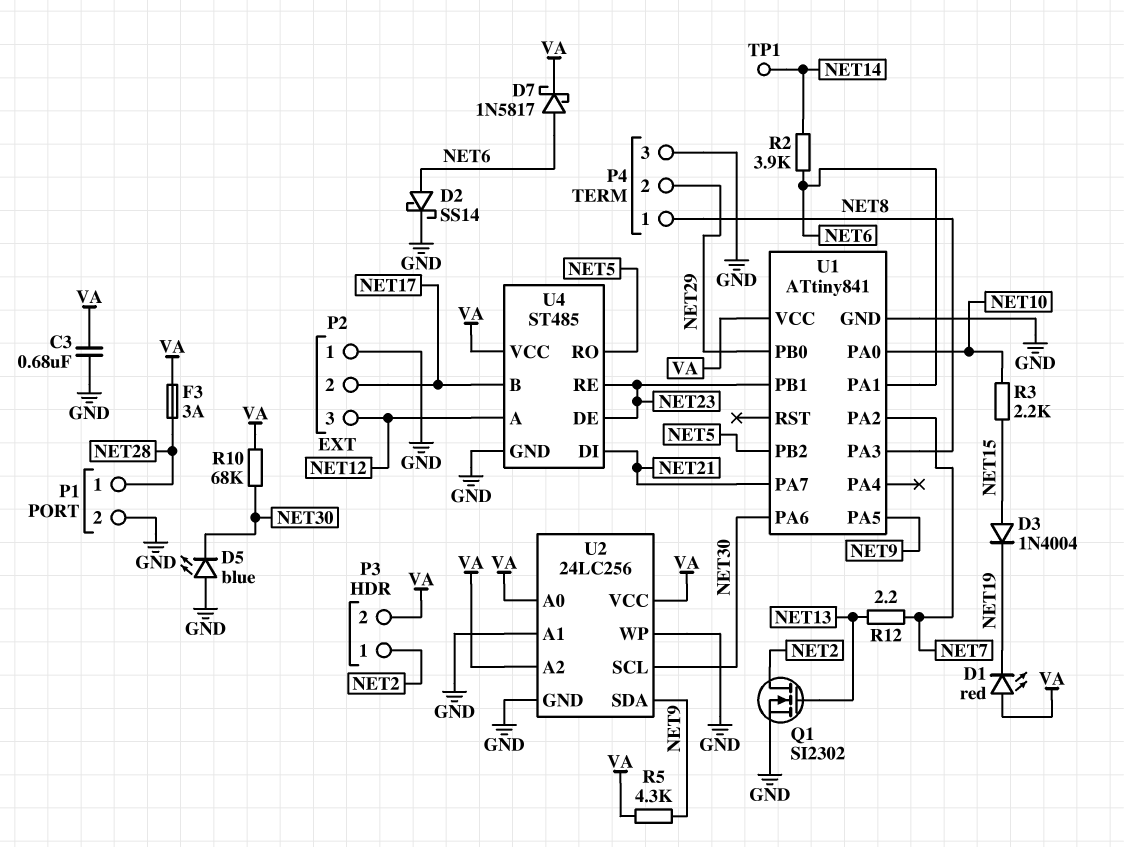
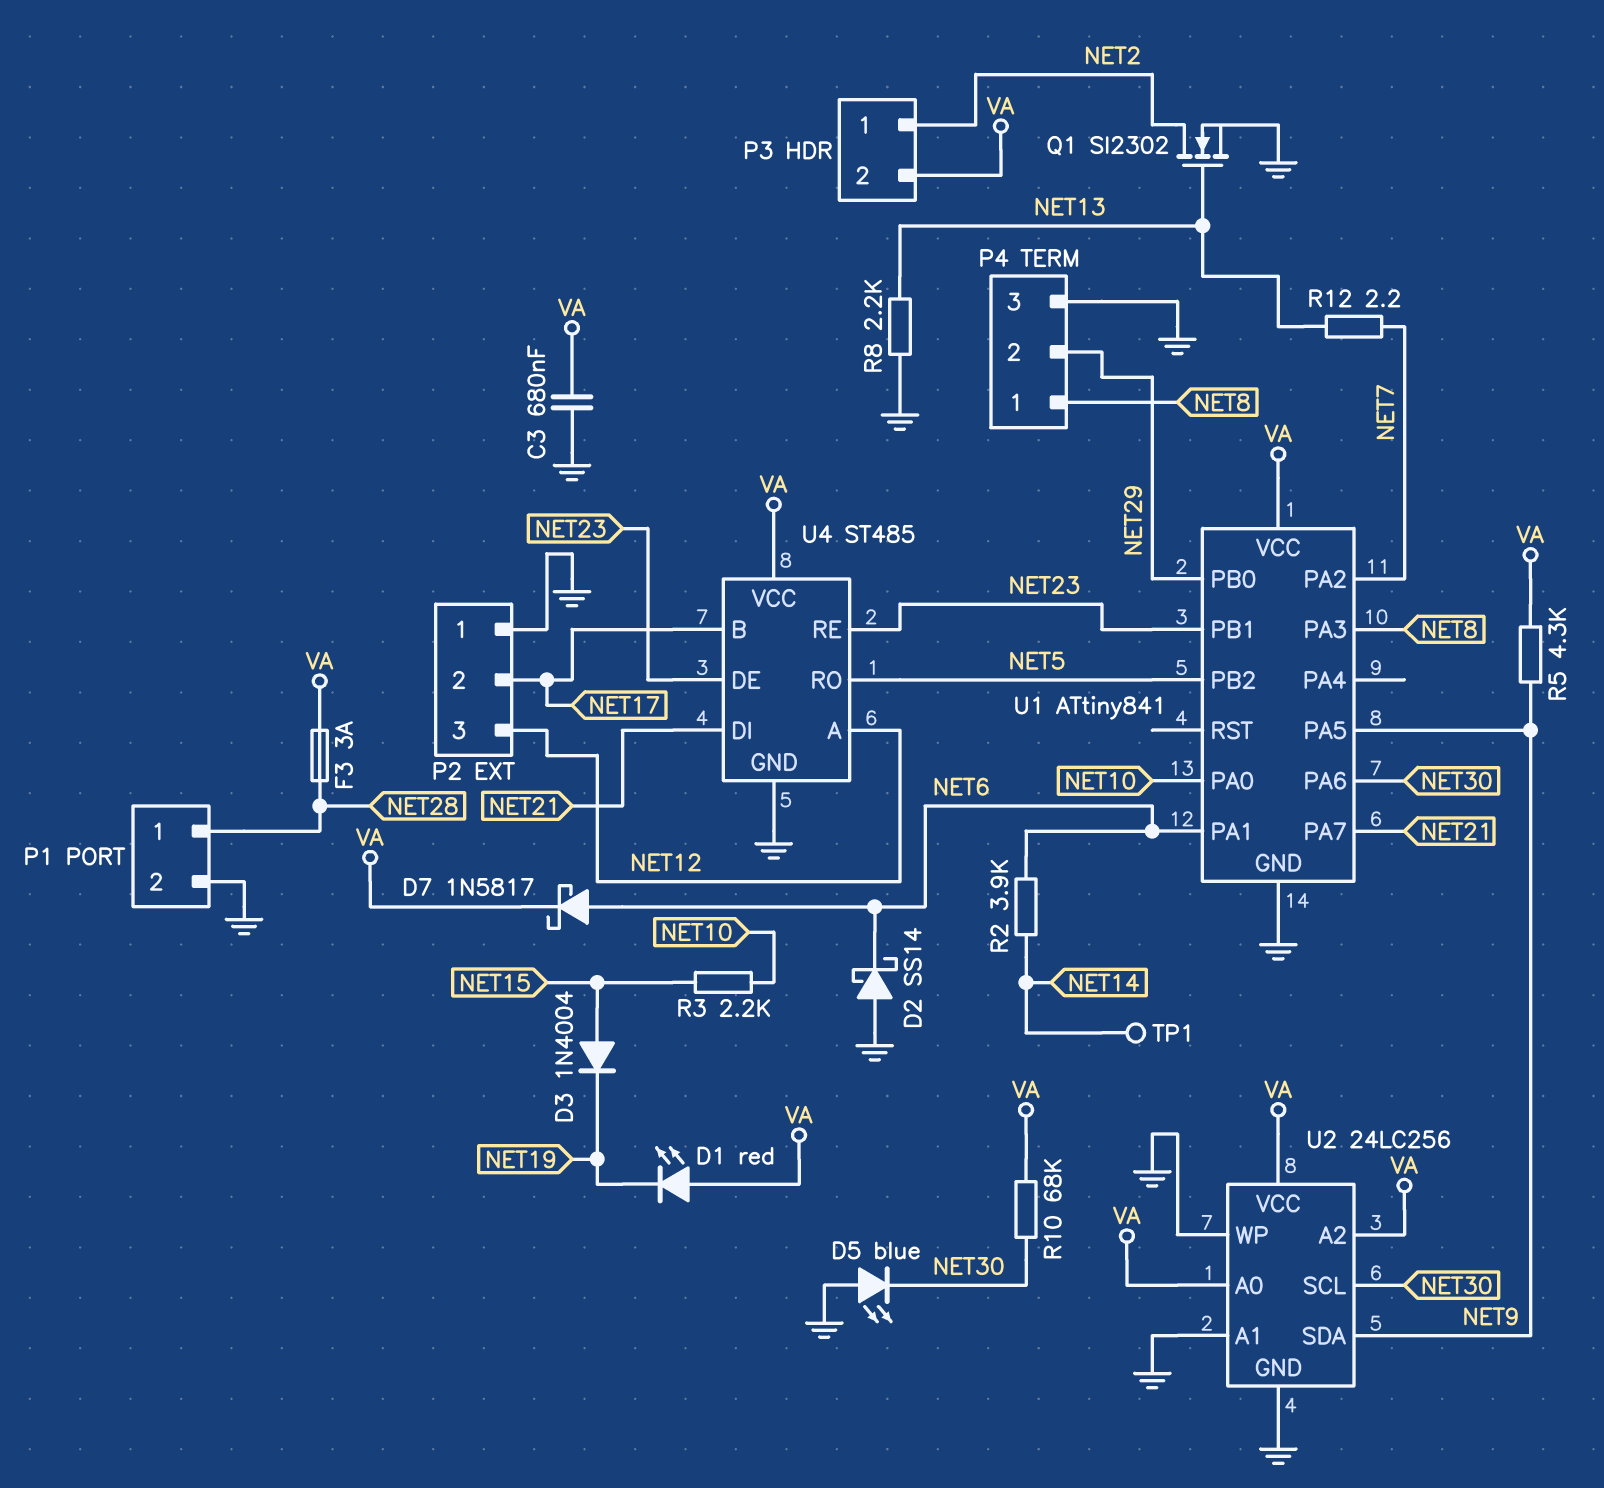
D2: schottky SS14 (A NET6, K GND) -> schottky SS14 (A GND, K NET6)
R8: none -> 2.2k (GND, NET13)

